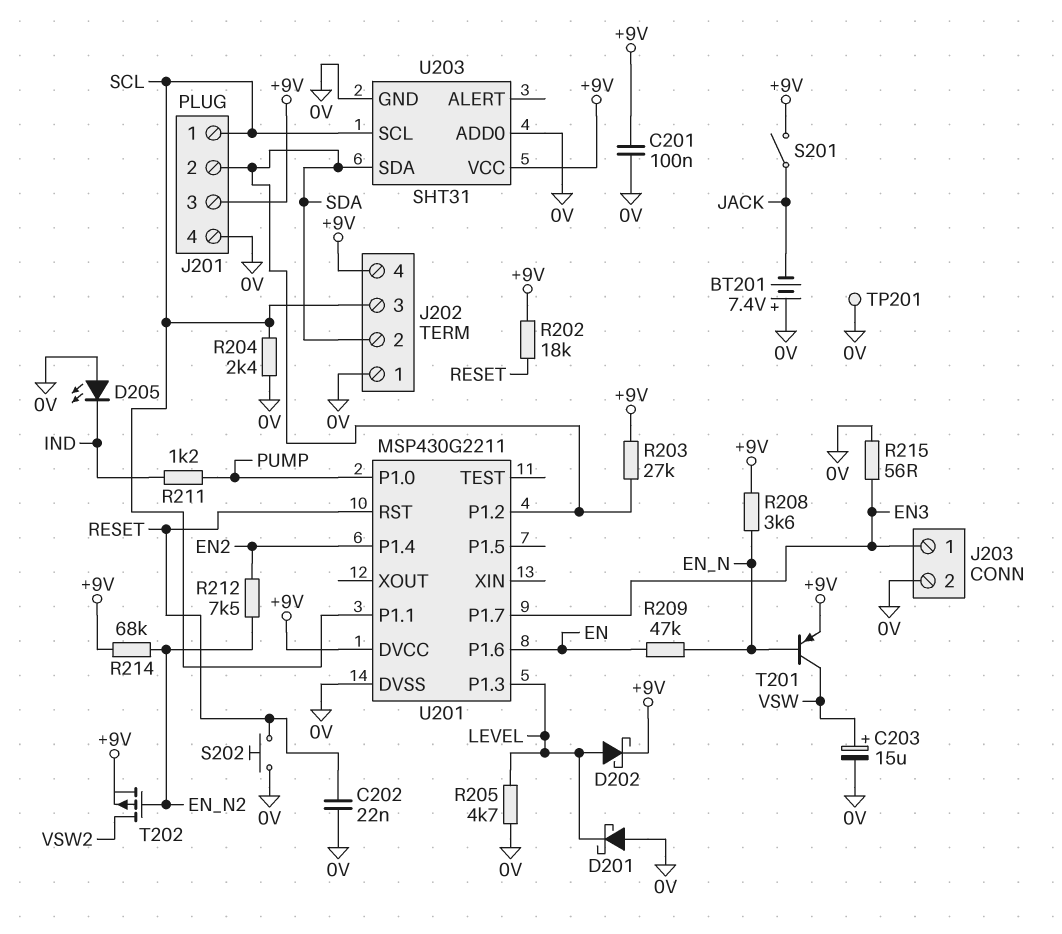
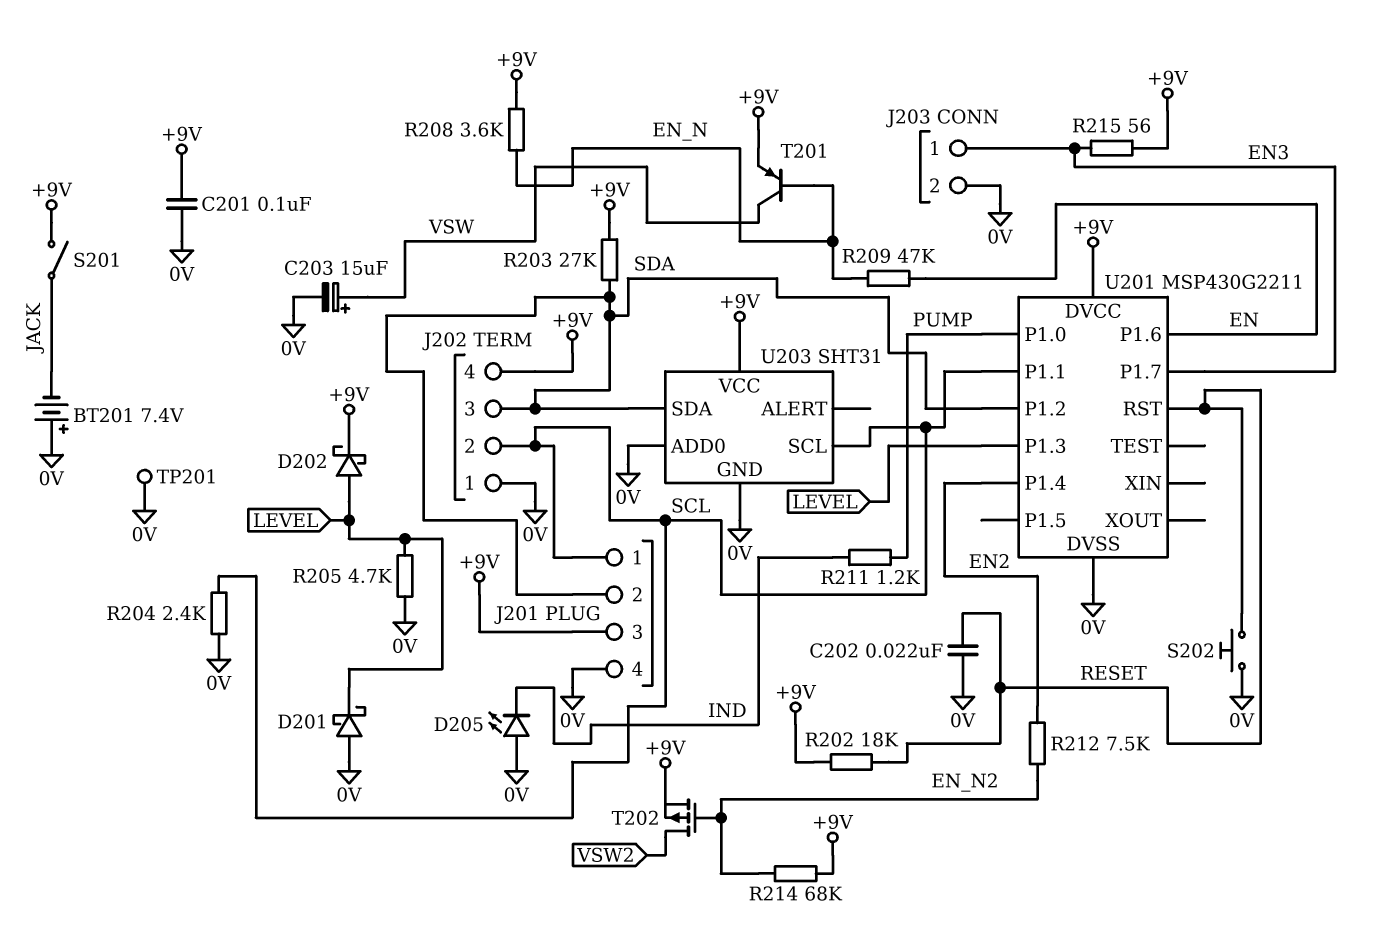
J202 pin 2: SDA -> SCL
J202 pin 3: SCL -> SDA
R215: 56 (0V, EN3) -> 56 (+9V, EN3)

